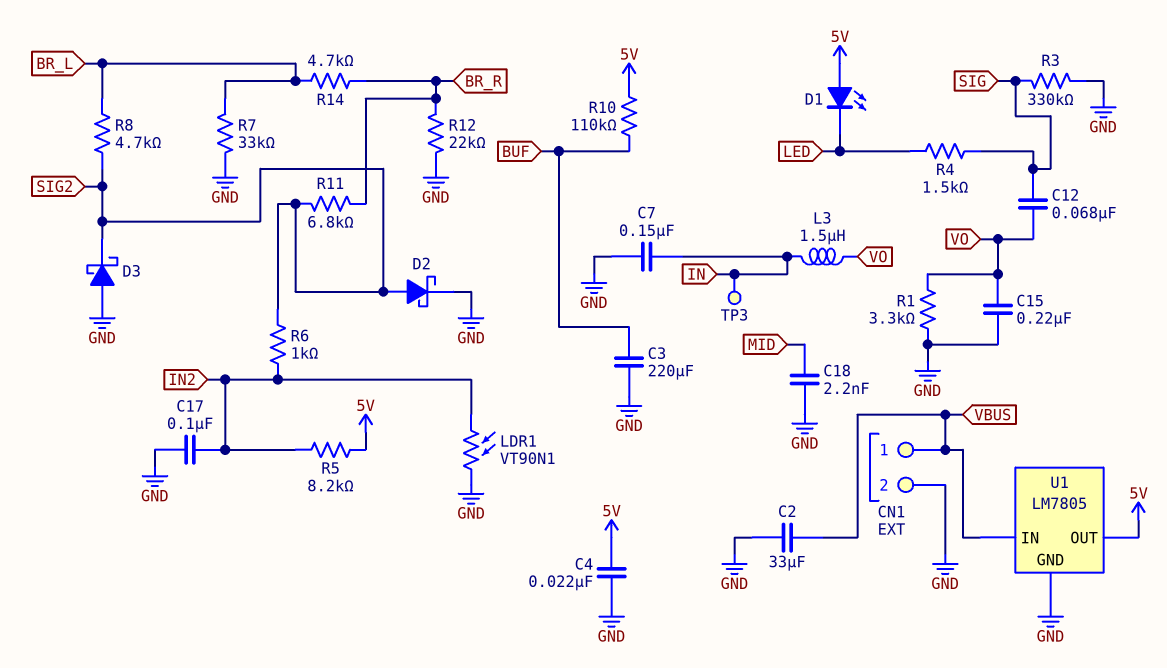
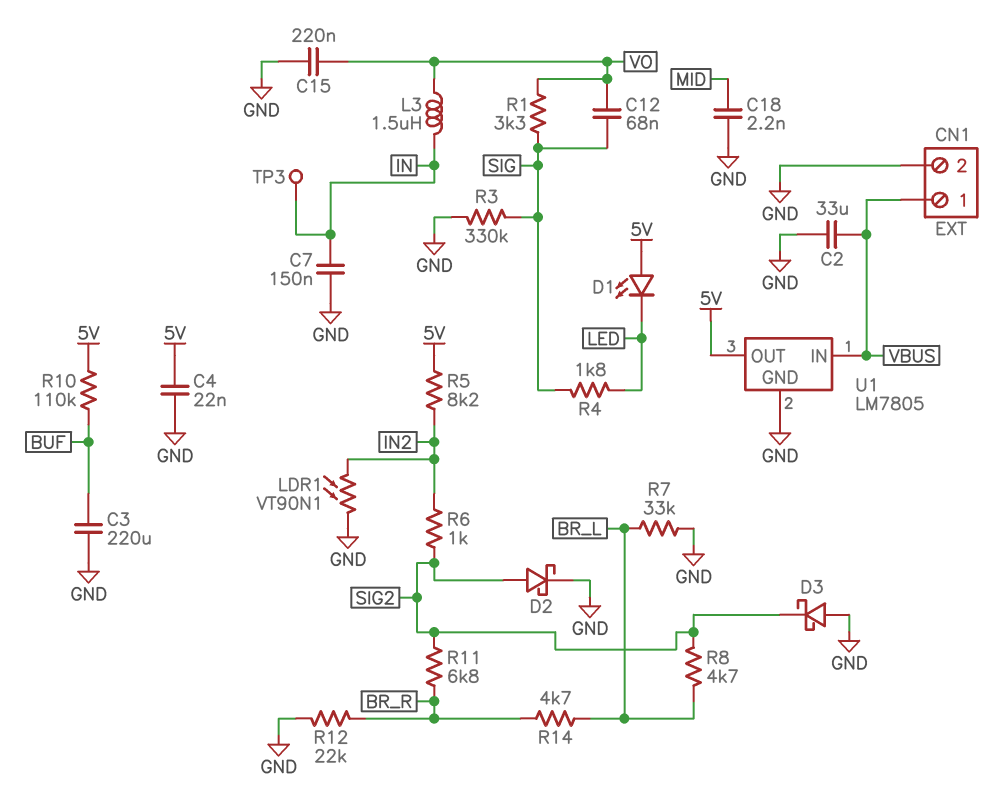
C17: 100nF (GND, IN2) -> none
R1: 3.3k (GND, VO) -> 3.3k (SIG, VO)
R4: 1.5k (LED, SIG) -> 1.8k (LED, SIG)

